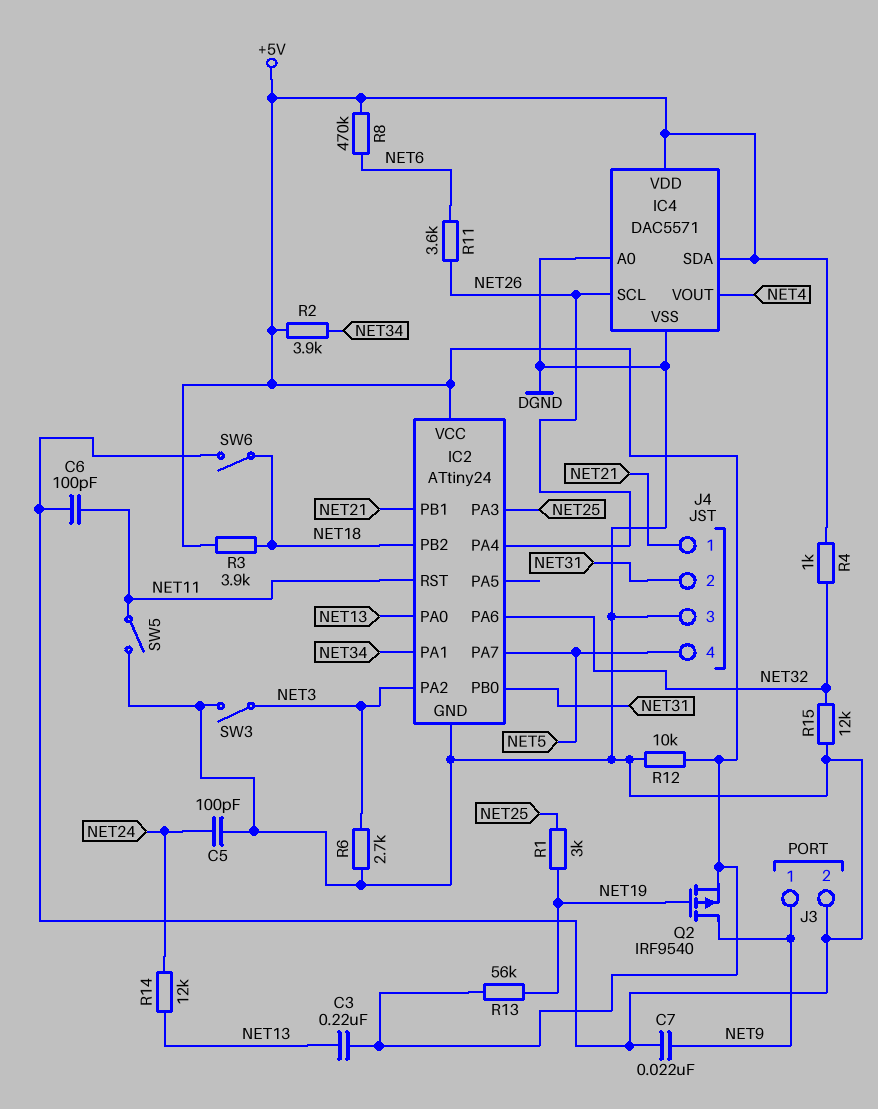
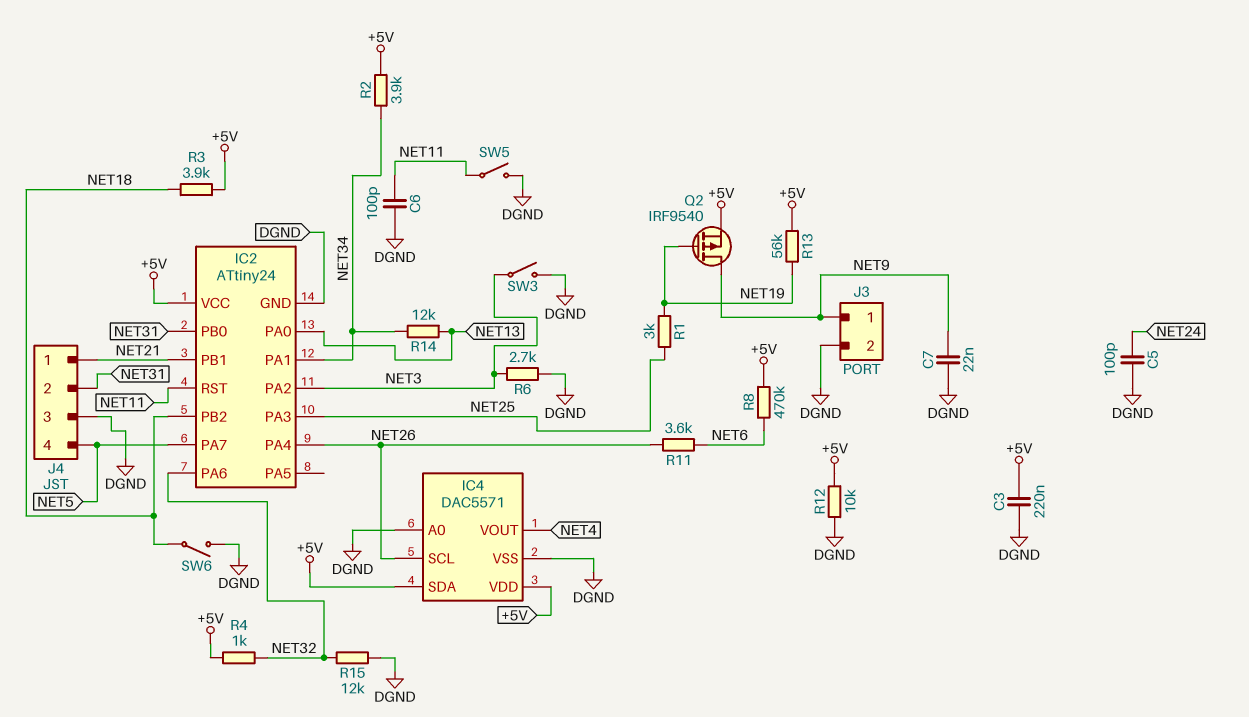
C3: 220nF (+5V, NET13) -> 220nF (+5V, DGND)
R14: 12k (NET13, NET24) -> 12k (NET13, NET34)

